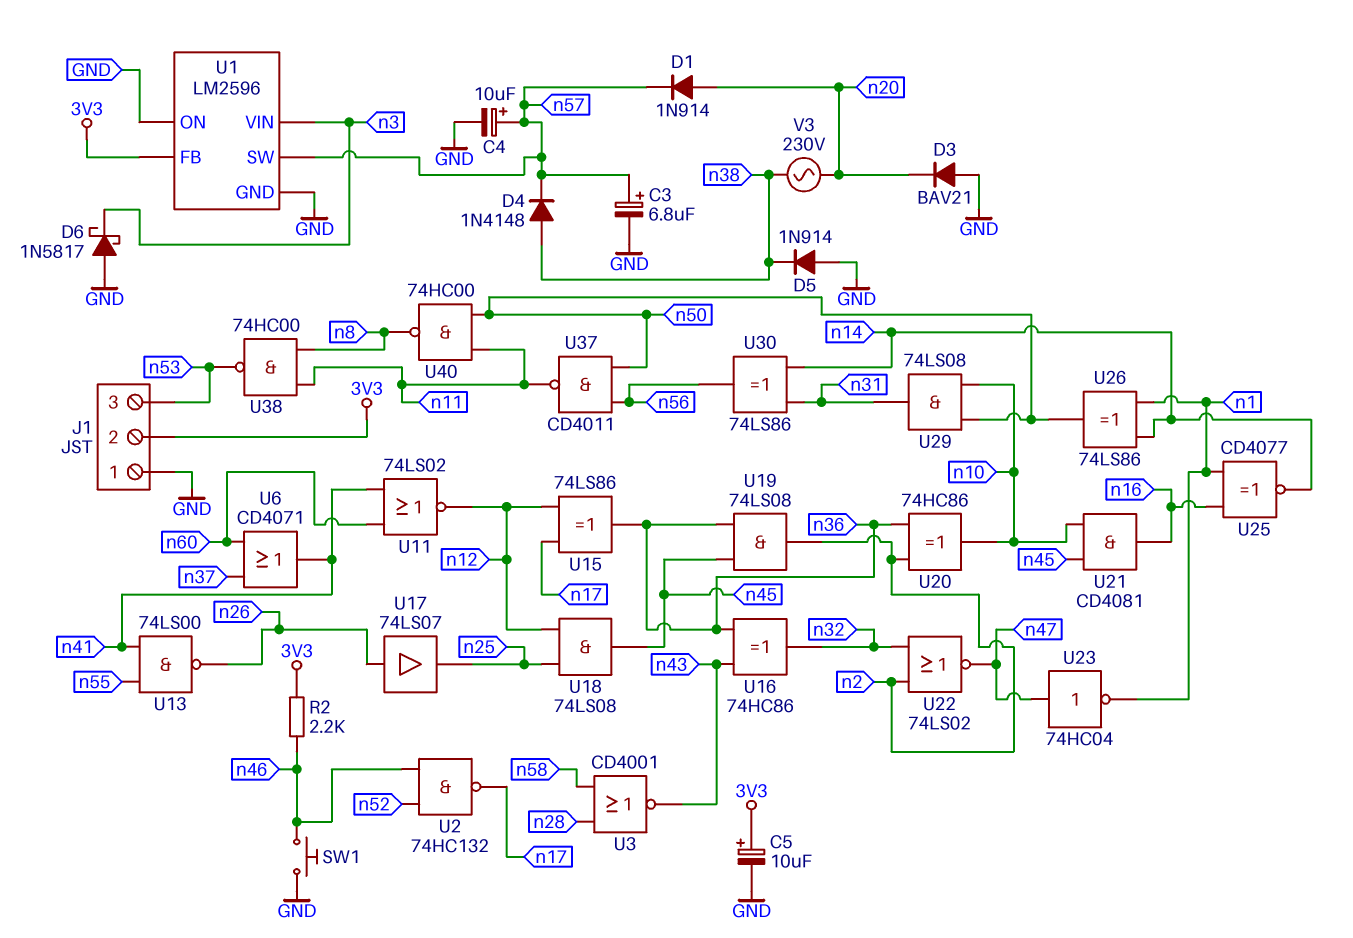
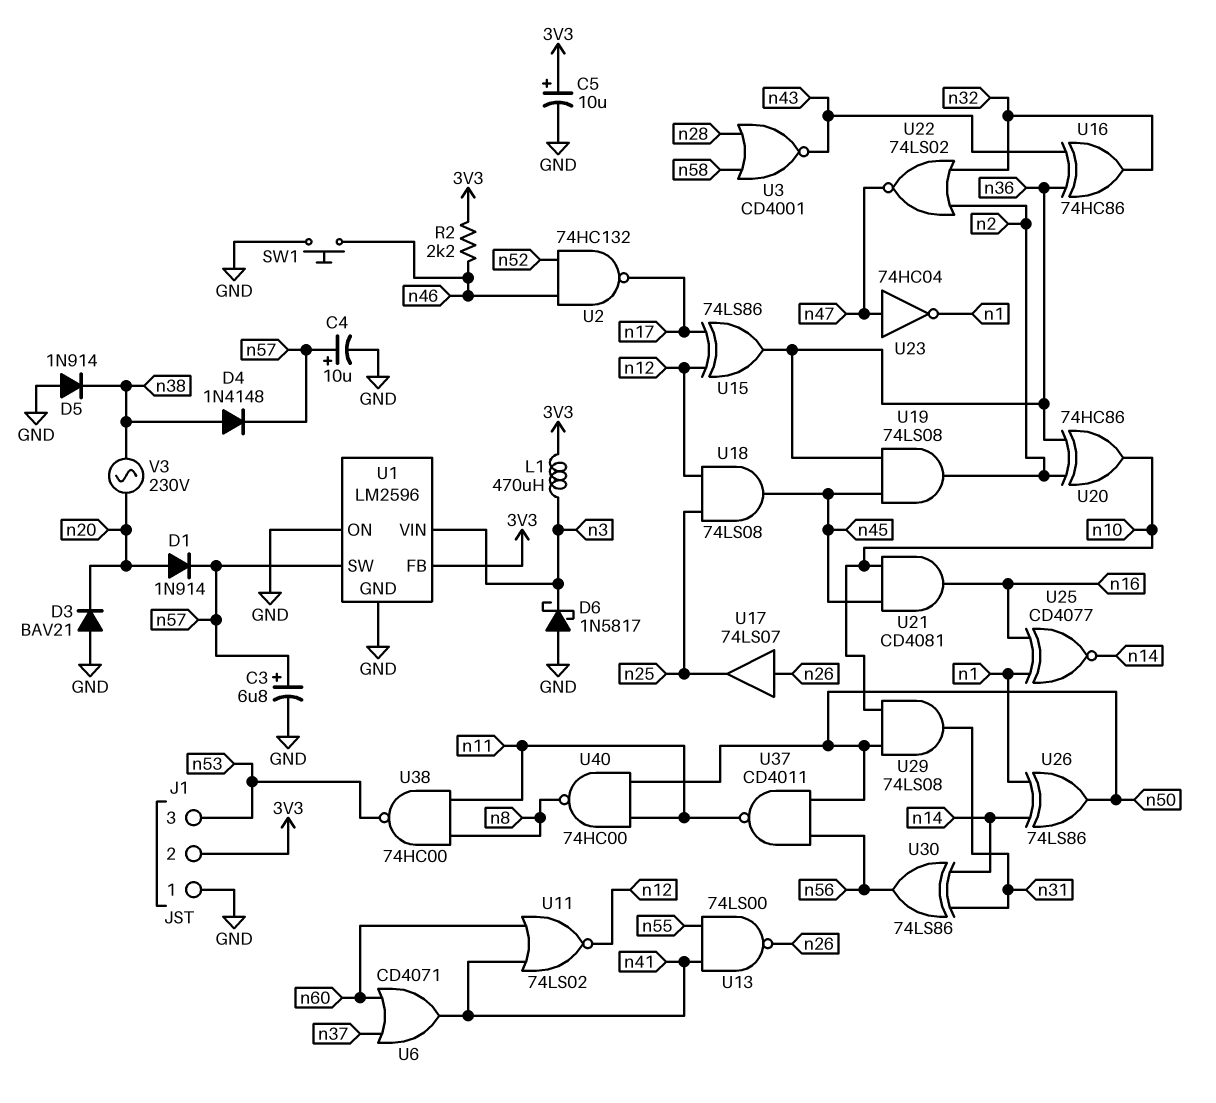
L1: none -> 470uH (3V3, n3)

